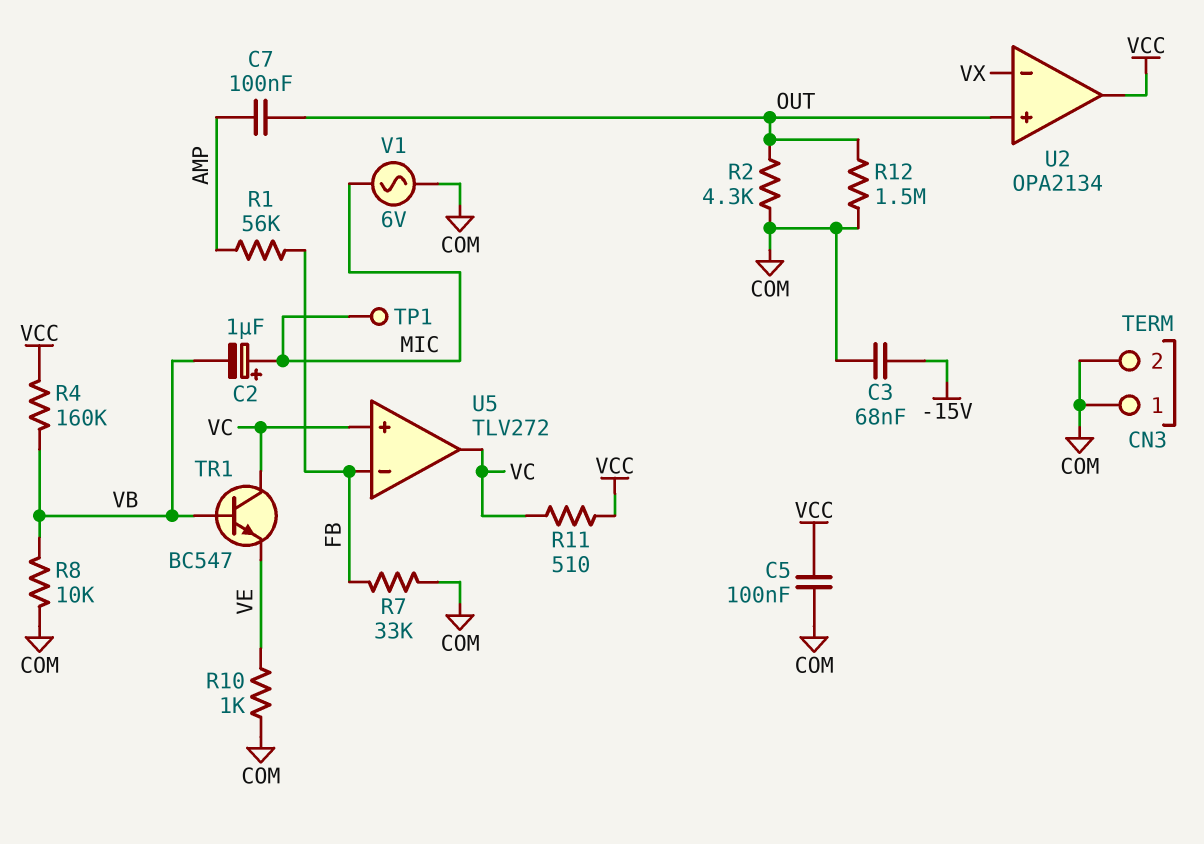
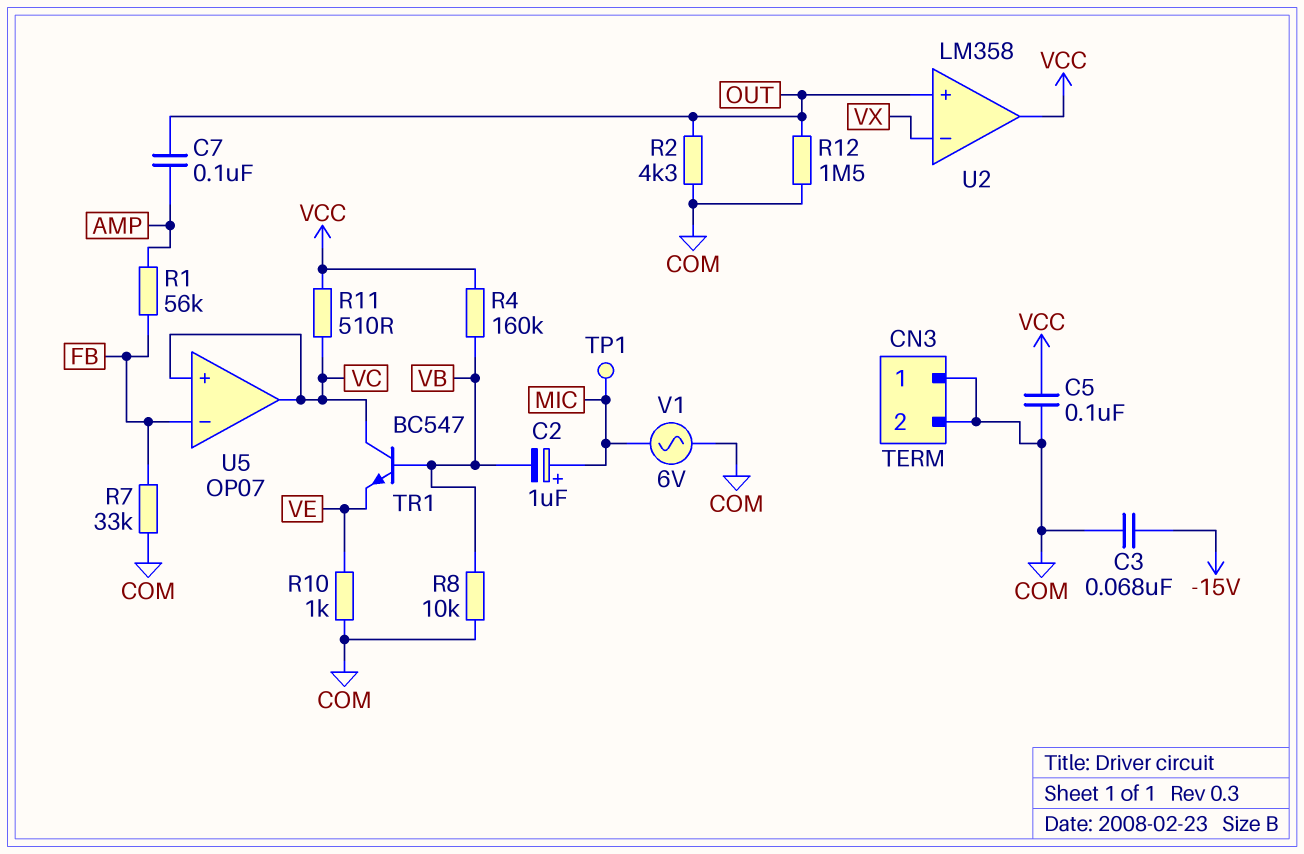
U2: OPA2134 -> LM358
U5: TLV272 -> OP07

